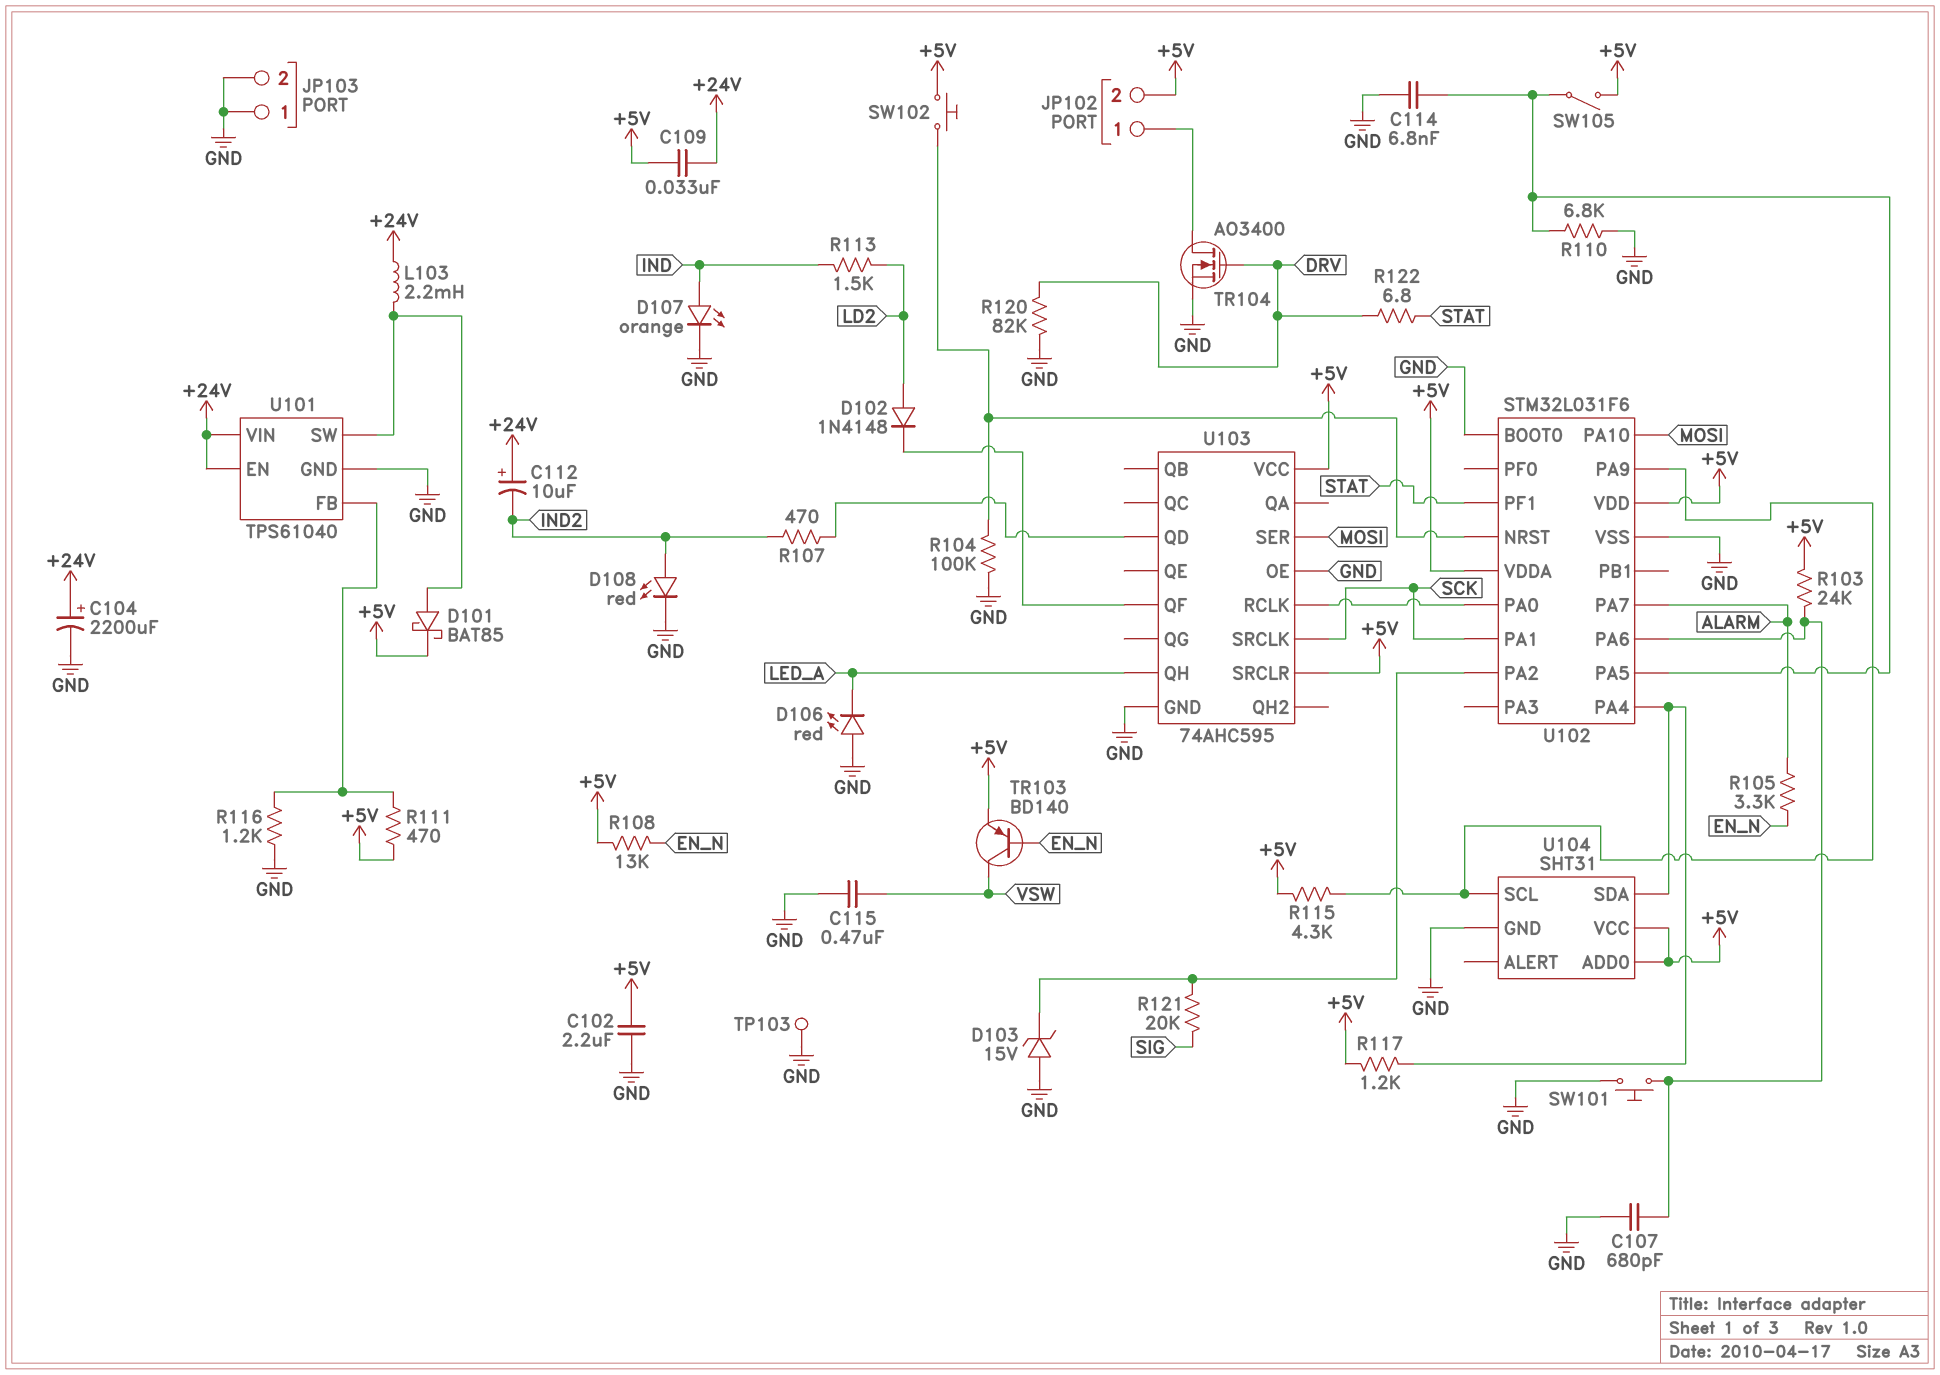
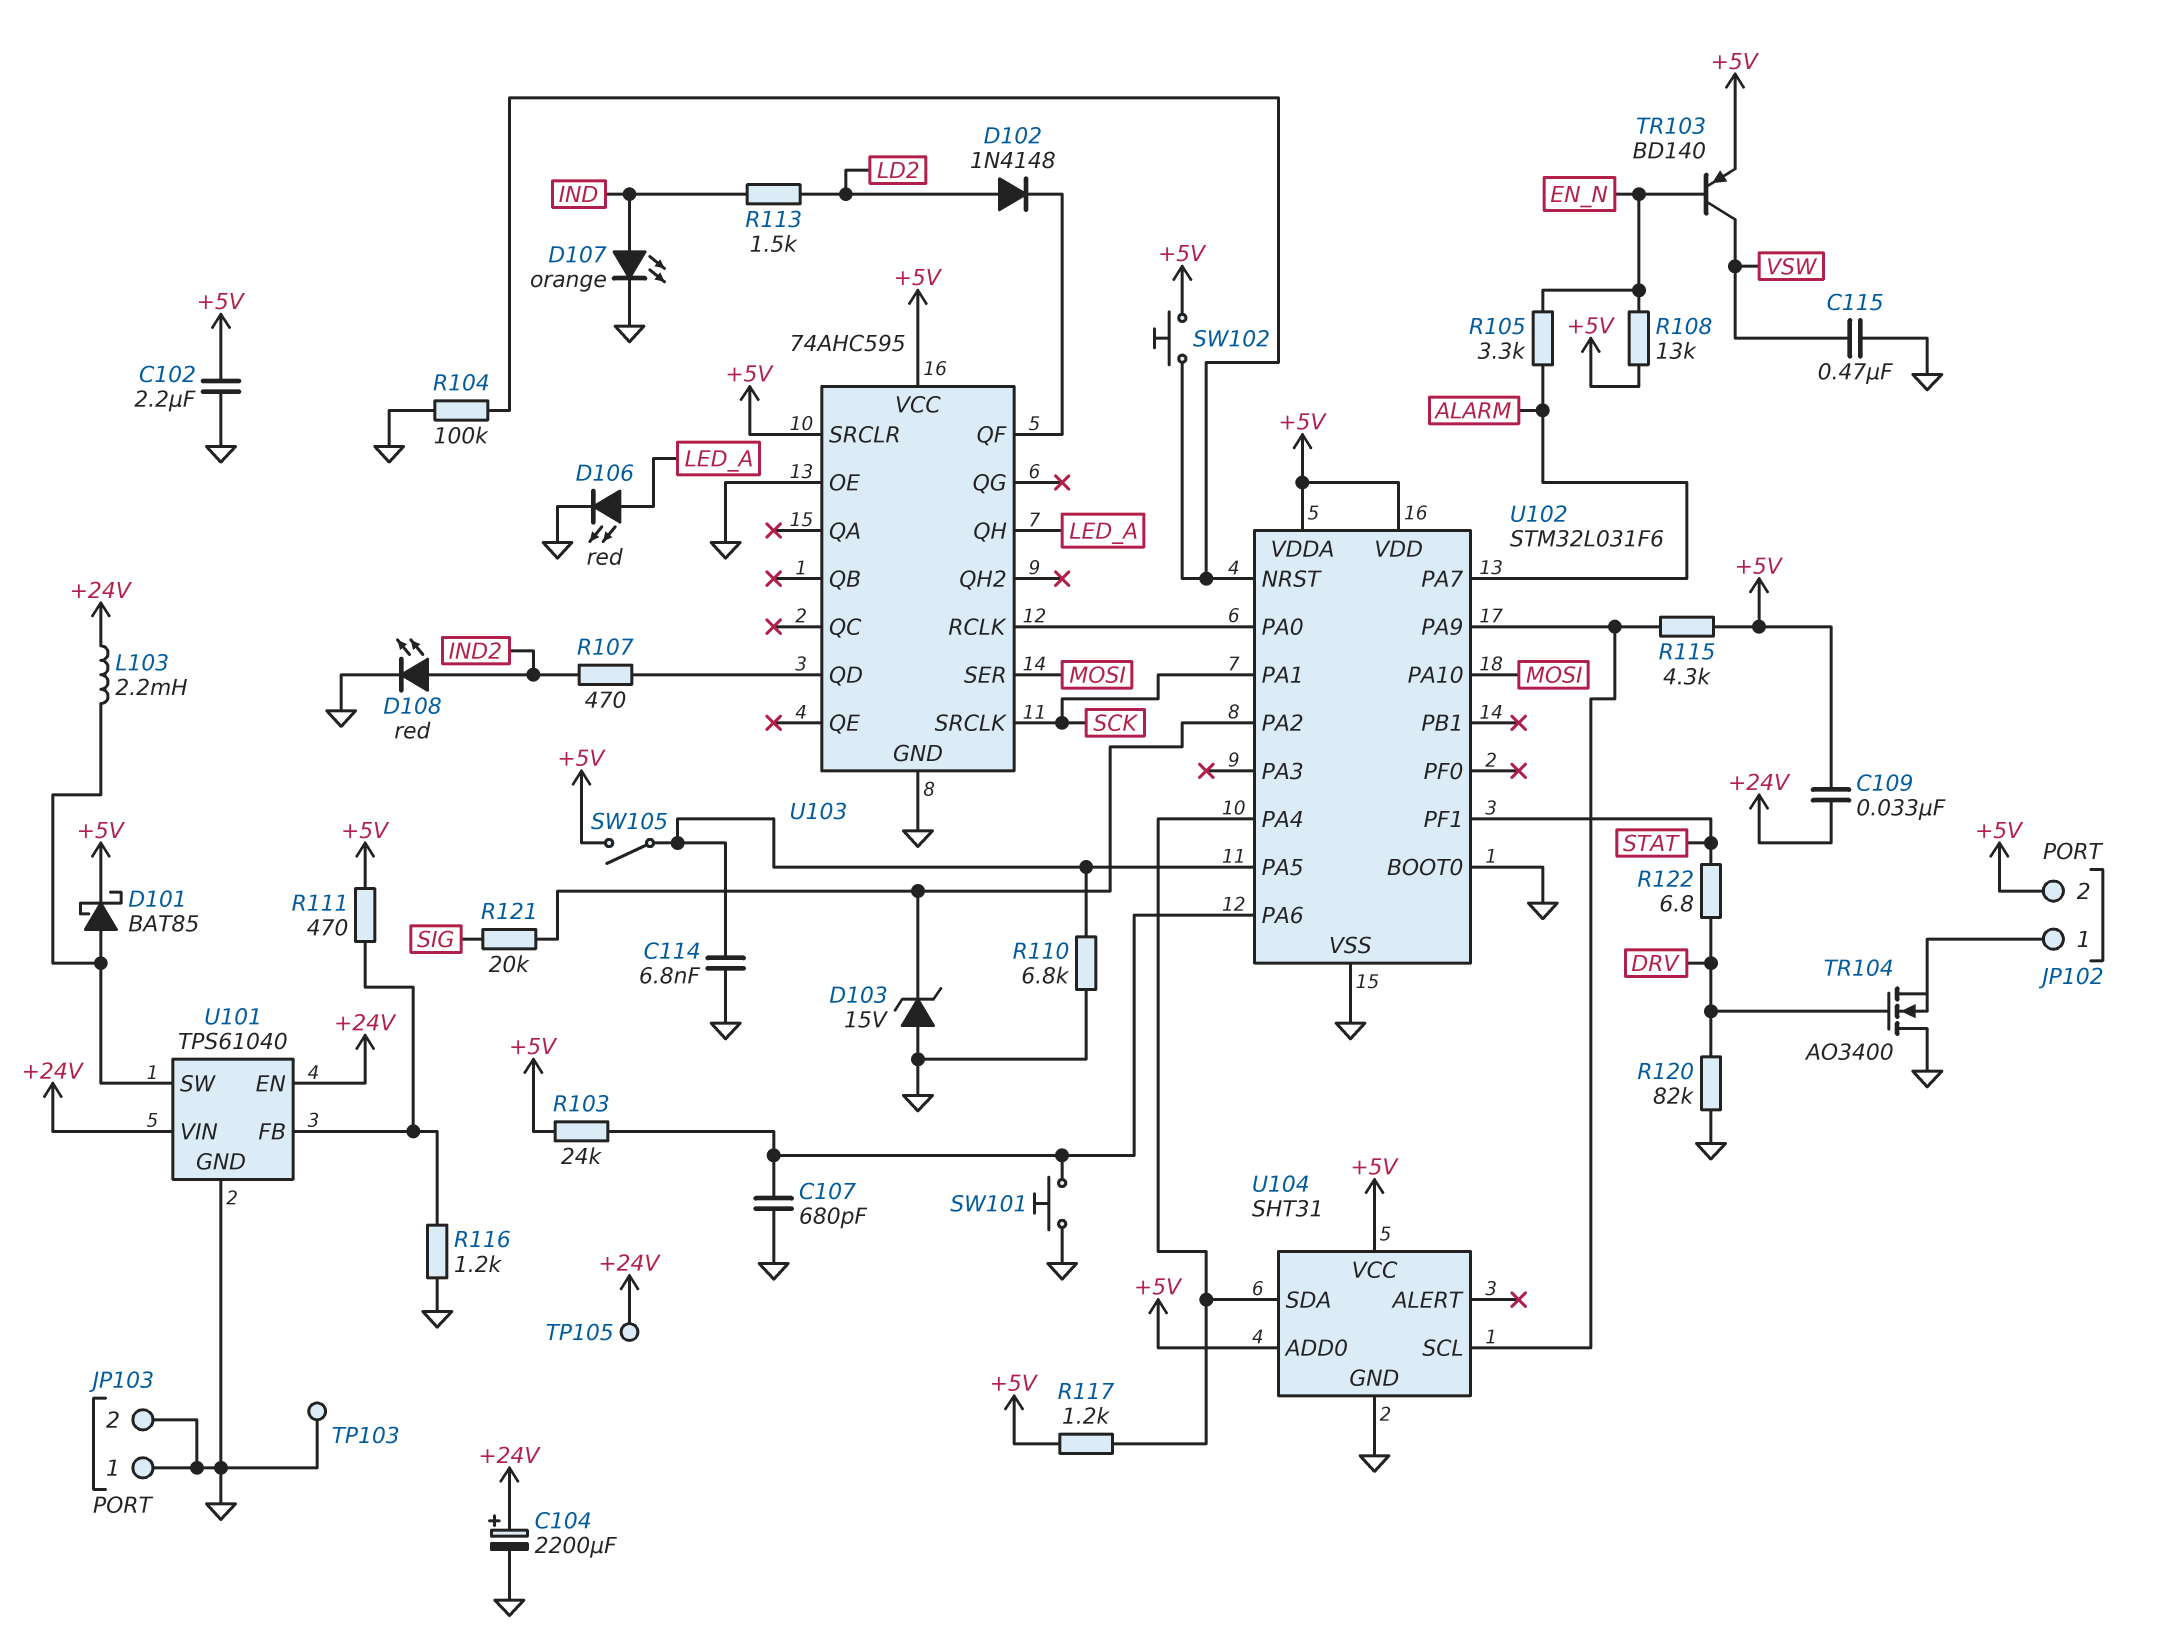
C112: 10uF (plus +24V, minus IND2) -> none
D106: LED red (A GND, K LED_A) -> LED red (A LED_A, K GND)
TP105: none -> test point (+24V)
TR104: NMOS AO3400 (G DRV, D JP102/1, S GND) -> NMOS AO3400 (G DRV, D GND, S JP102/1)

